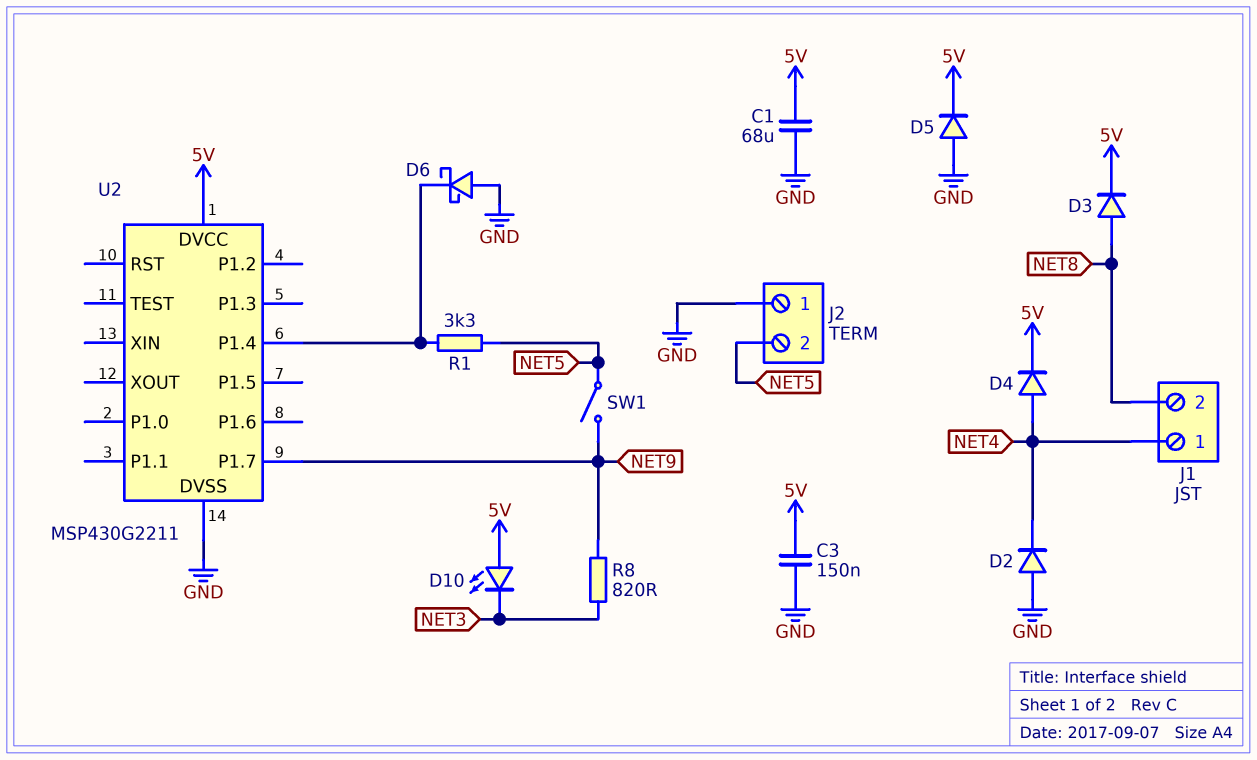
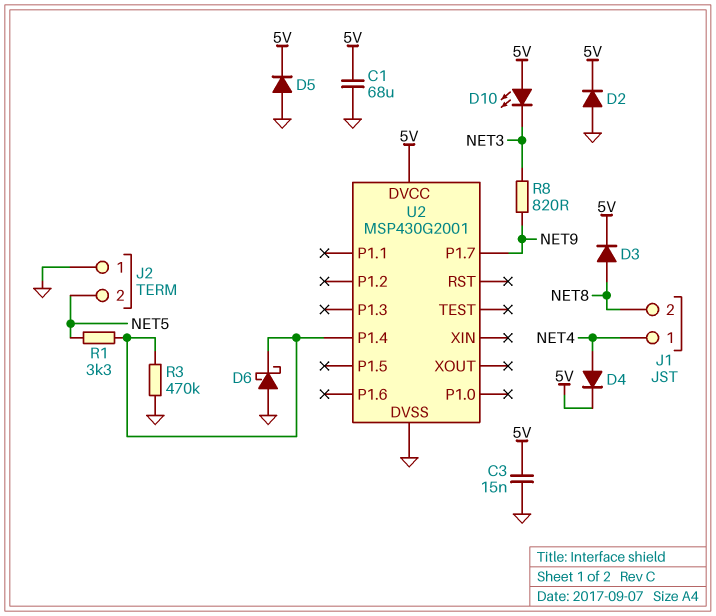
C3: 150nF (5V, GND) -> 15nF (5V, GND)
D2: diode (A GND, K NET4) -> diode (A GND, K 5V)
R3: none -> 470k (GND, U2/P1.4)
SW1: switch (NET5, NET9) -> none
U2: MSP430G2211 -> MSP430G2001

